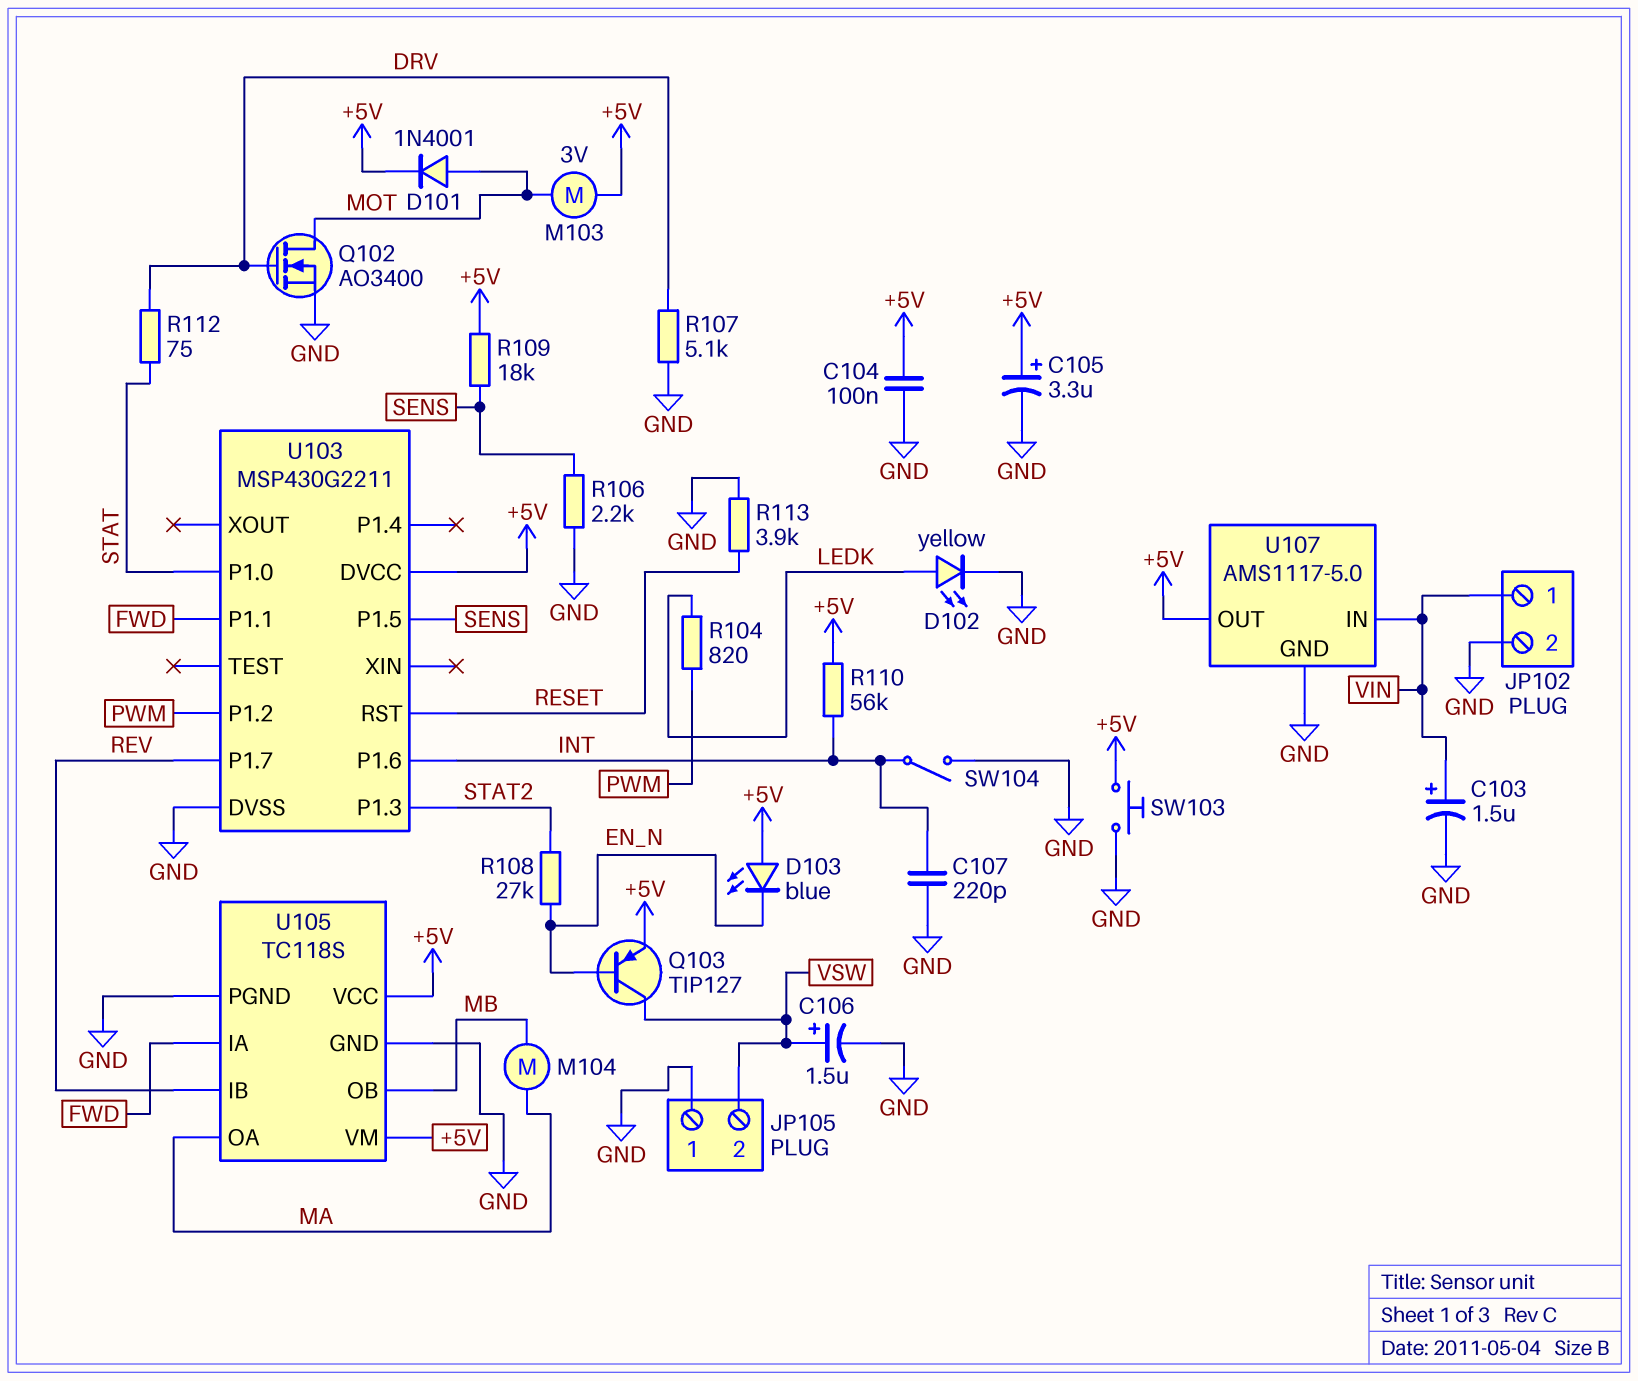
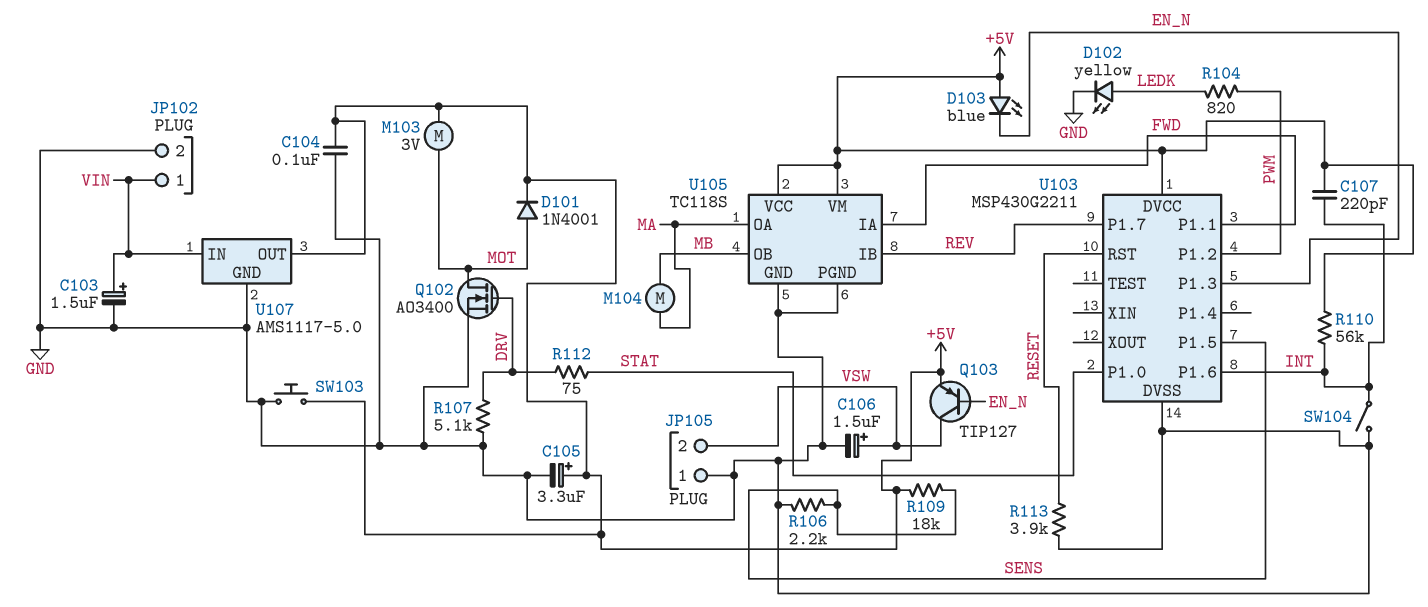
C107: 220pF (GND, INT) -> 220pF (+5V, INT)
R108: 27k (EN_N, STAT2) -> none
U103 pin P1.3: STAT2 -> EN_N

